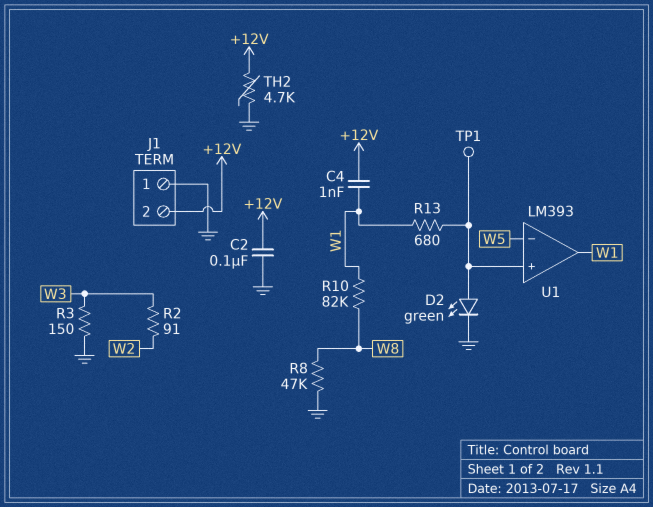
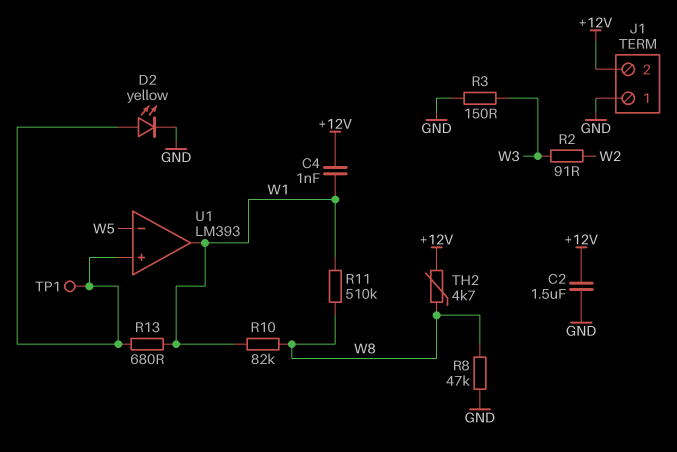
C2: 100nF (+12V, GND) -> 1.5uF (+12V, GND)
D2: LED green (A U1/in+, K GND) -> LED yellow (A U1/in+, K GND)
R11: none -> 510k (W1, W8)
TH2: 4.7k (+12V, GND) -> 4.7k (+12V, W8)

